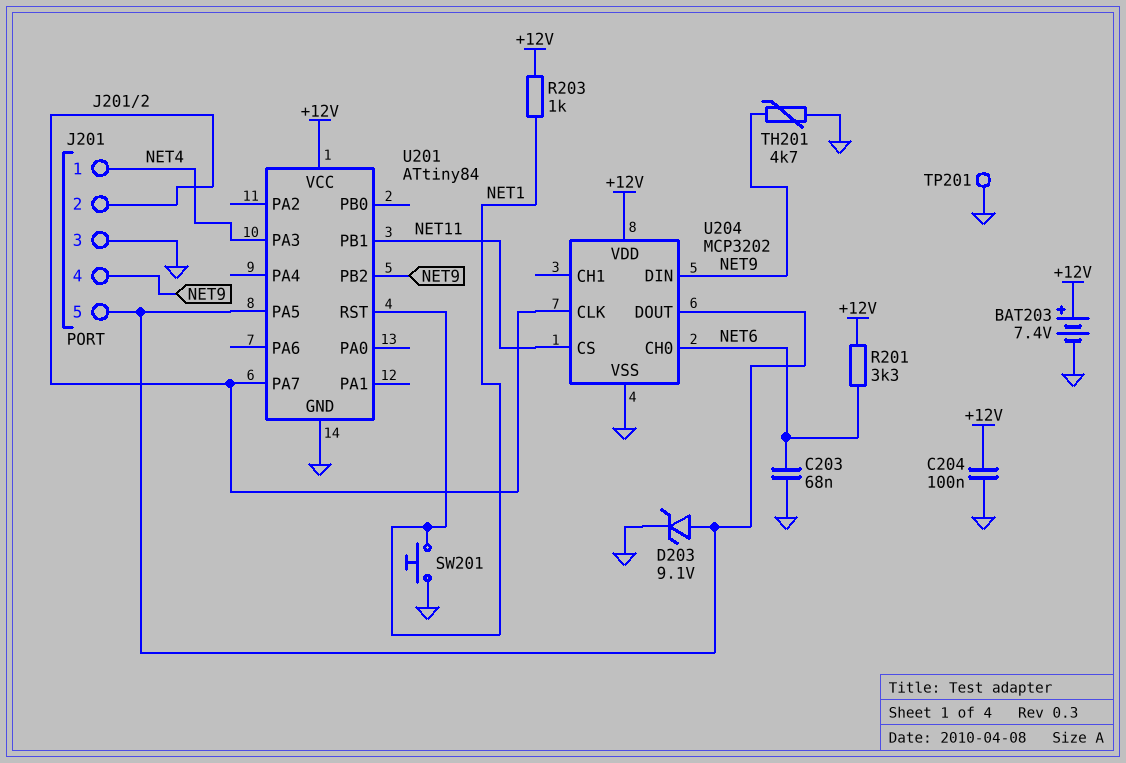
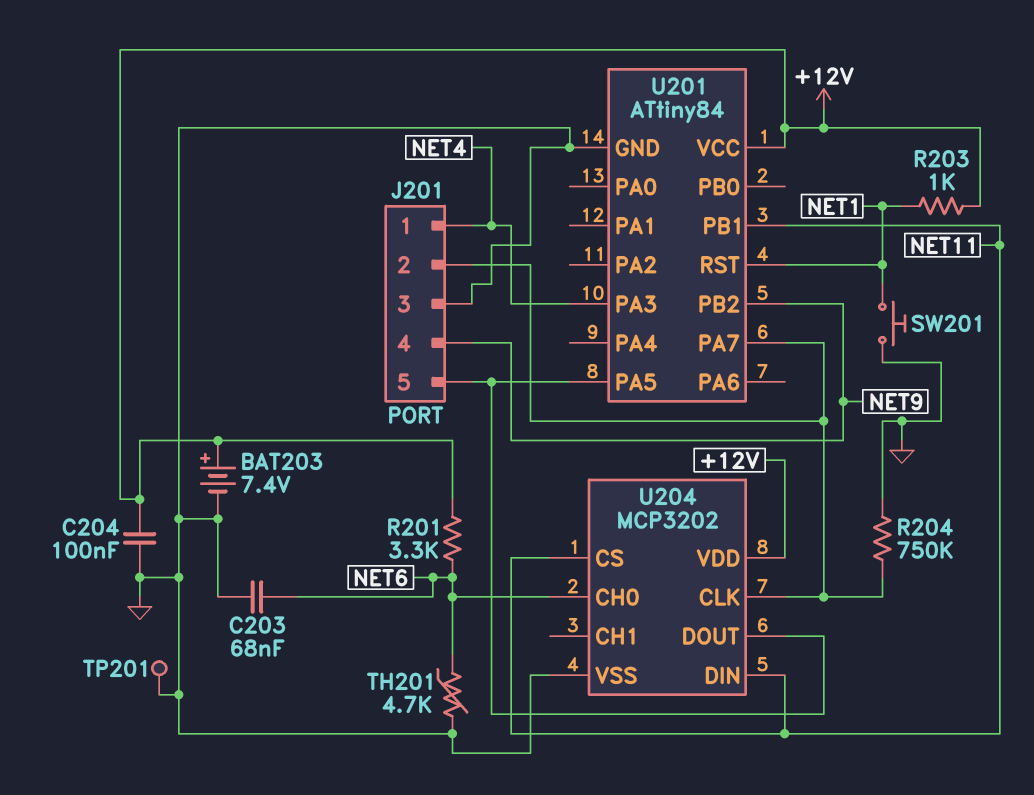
D203: zener 9.1V (A J201/5, K GND) -> none
R204: none -> 750k (GND, J201/2)
TH201: 4.7k (GND, NET9) -> 4.7k (GND, NET6)
U204 pin DIN: NET9 -> NET11

